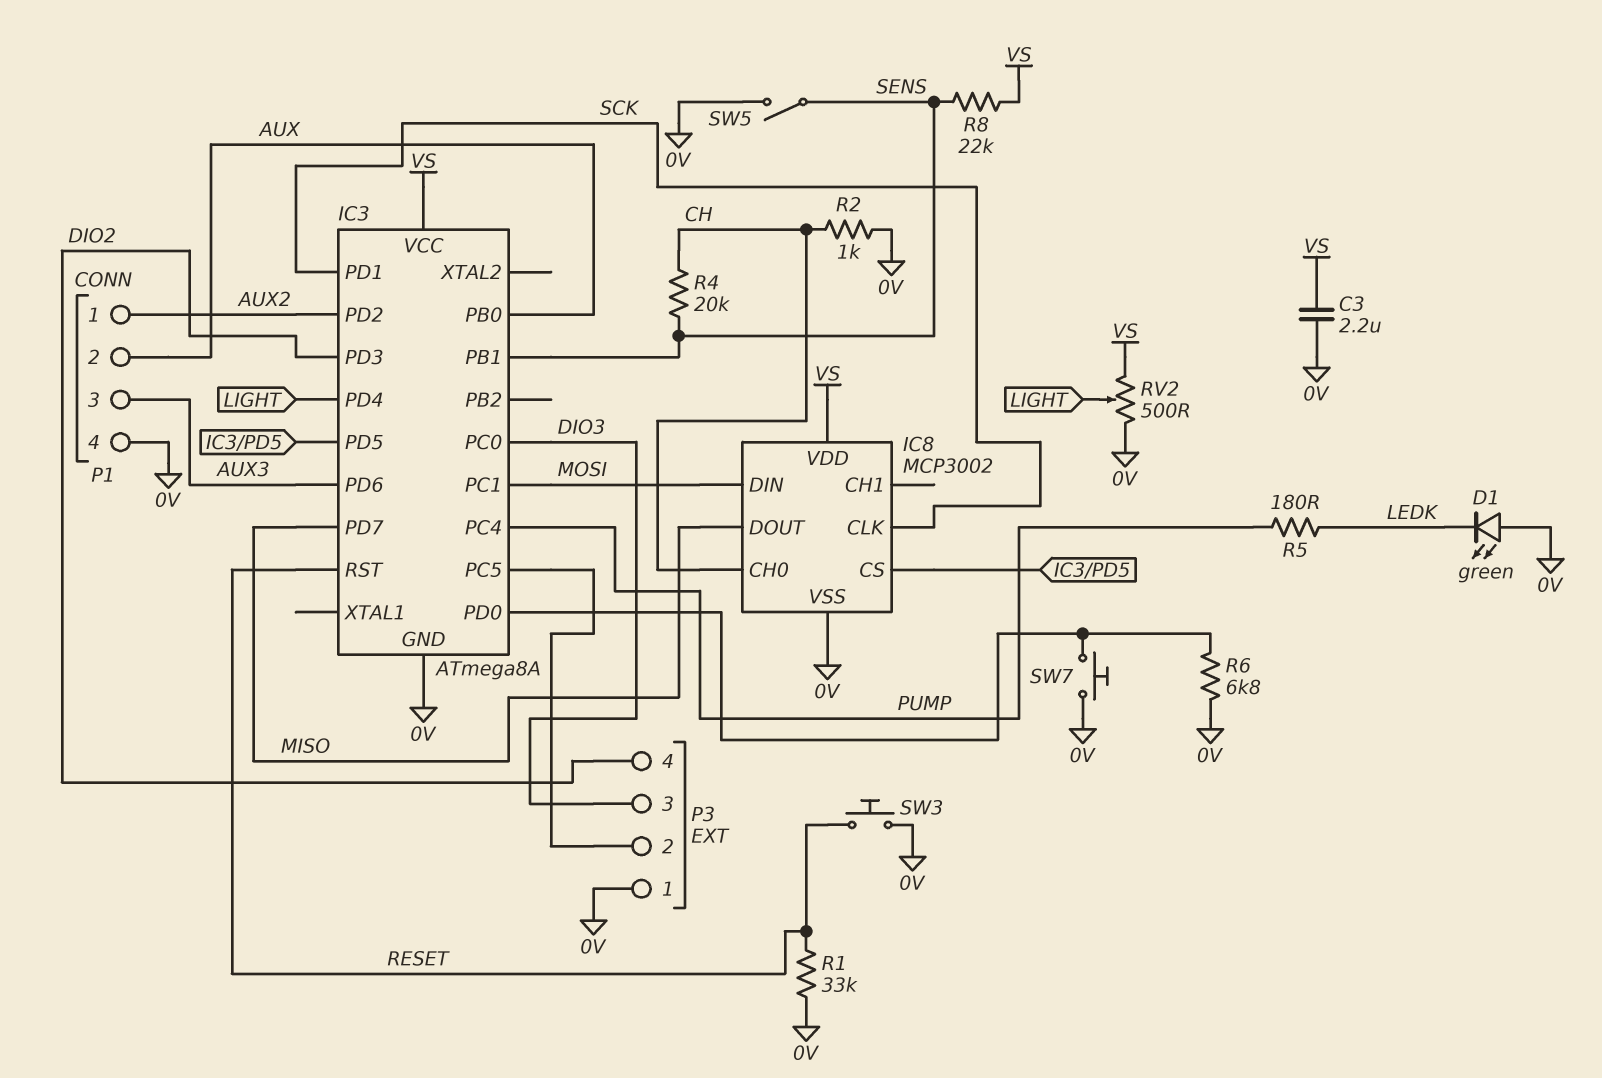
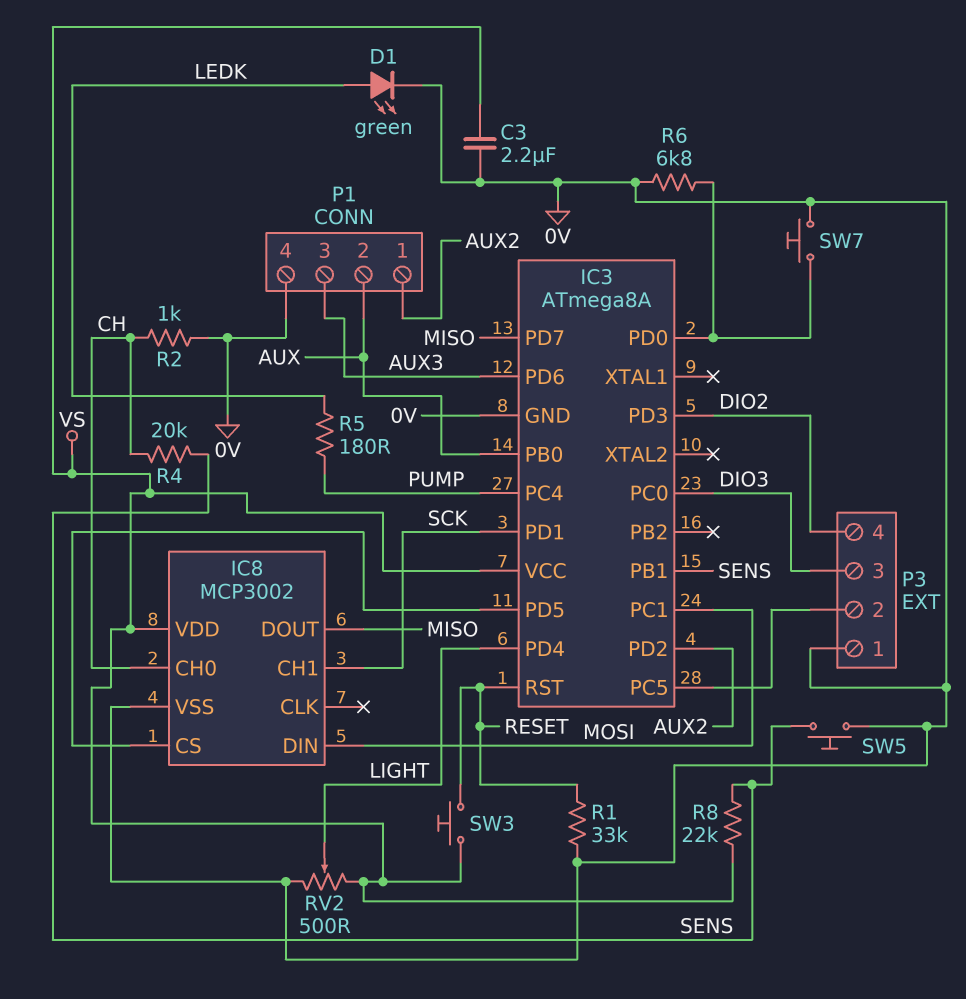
D1: LED green (A 0V, K LEDK) -> LED green (A LEDK, K 0V)
IC8 pin CH1: none -> SCK
IC8 pin CLK: SCK -> none
SW3: button (0V, RESET) -> button (RESET, VS)
SW5: switch (0V, SENS) -> button (0V, SENS)

